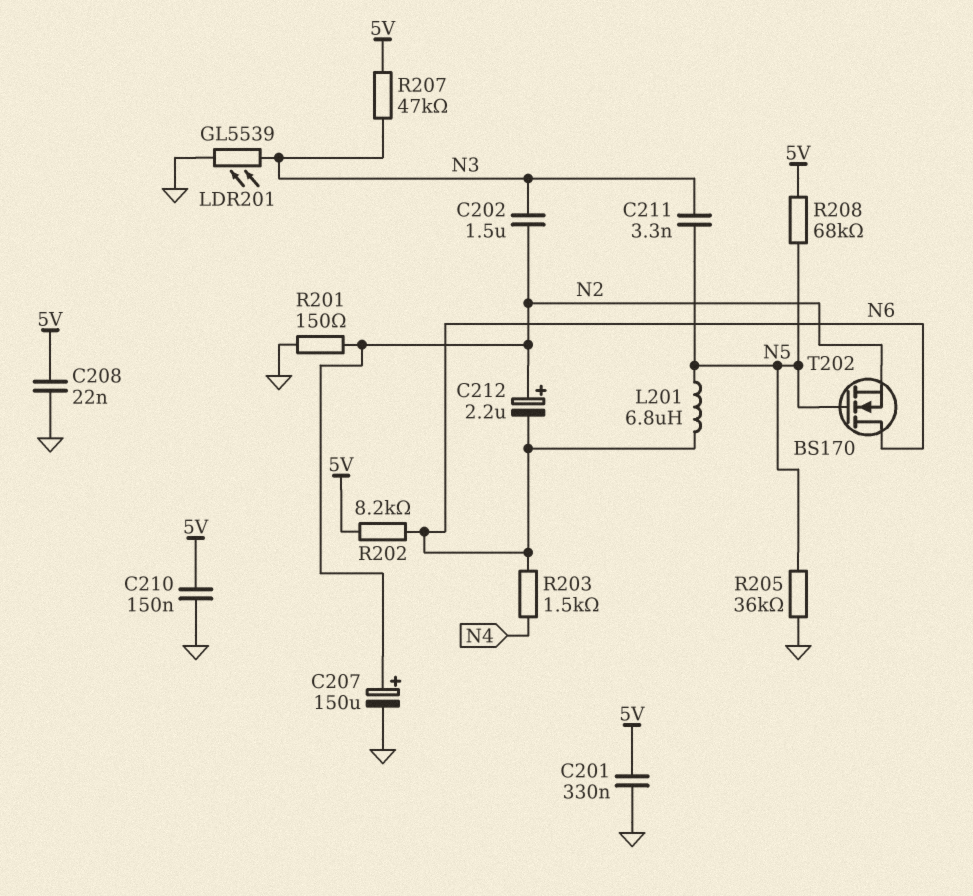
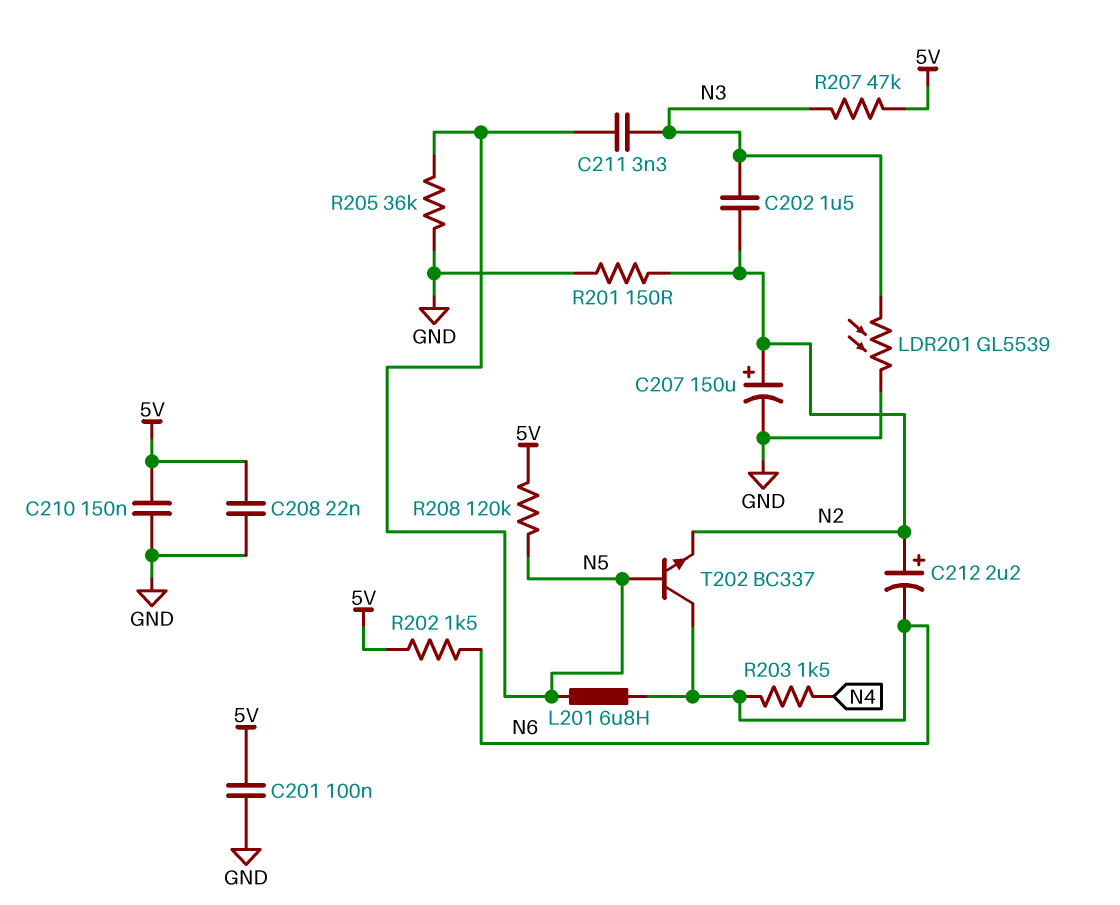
C201: 330nF (5V, GND) -> 100nF (5V, GND)
R202: 8.2k (5V, N6) -> 1.5k (5V, N6)
R208: 68k (5V, N5) -> 120k (5V, N5)
T202: NMOS BS170 (G N5, D N6, S N2) -> NPN BC337 (B N5, C N6, E N2)

